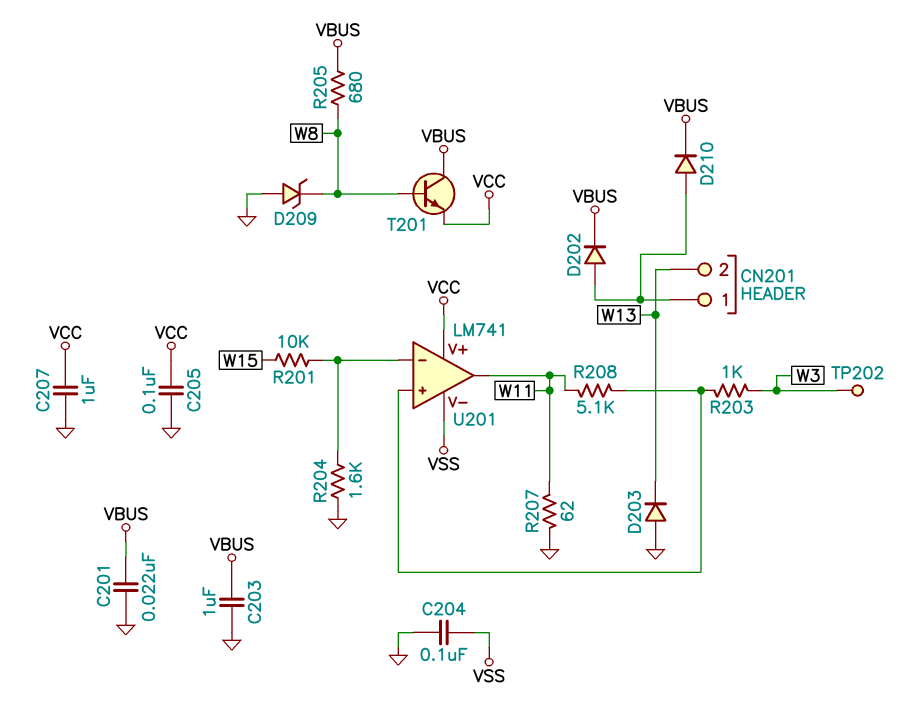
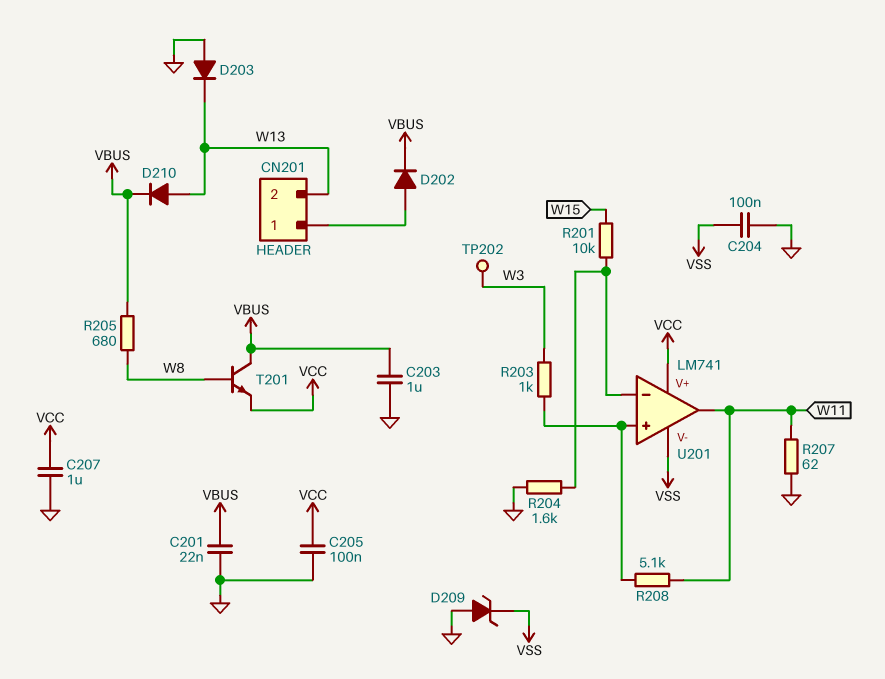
D209: zener (A GND, K W8) -> zener (A GND, K VSS)
D210: diode (A CN201/1, K VBUS) -> diode (A W13, K VBUS)

